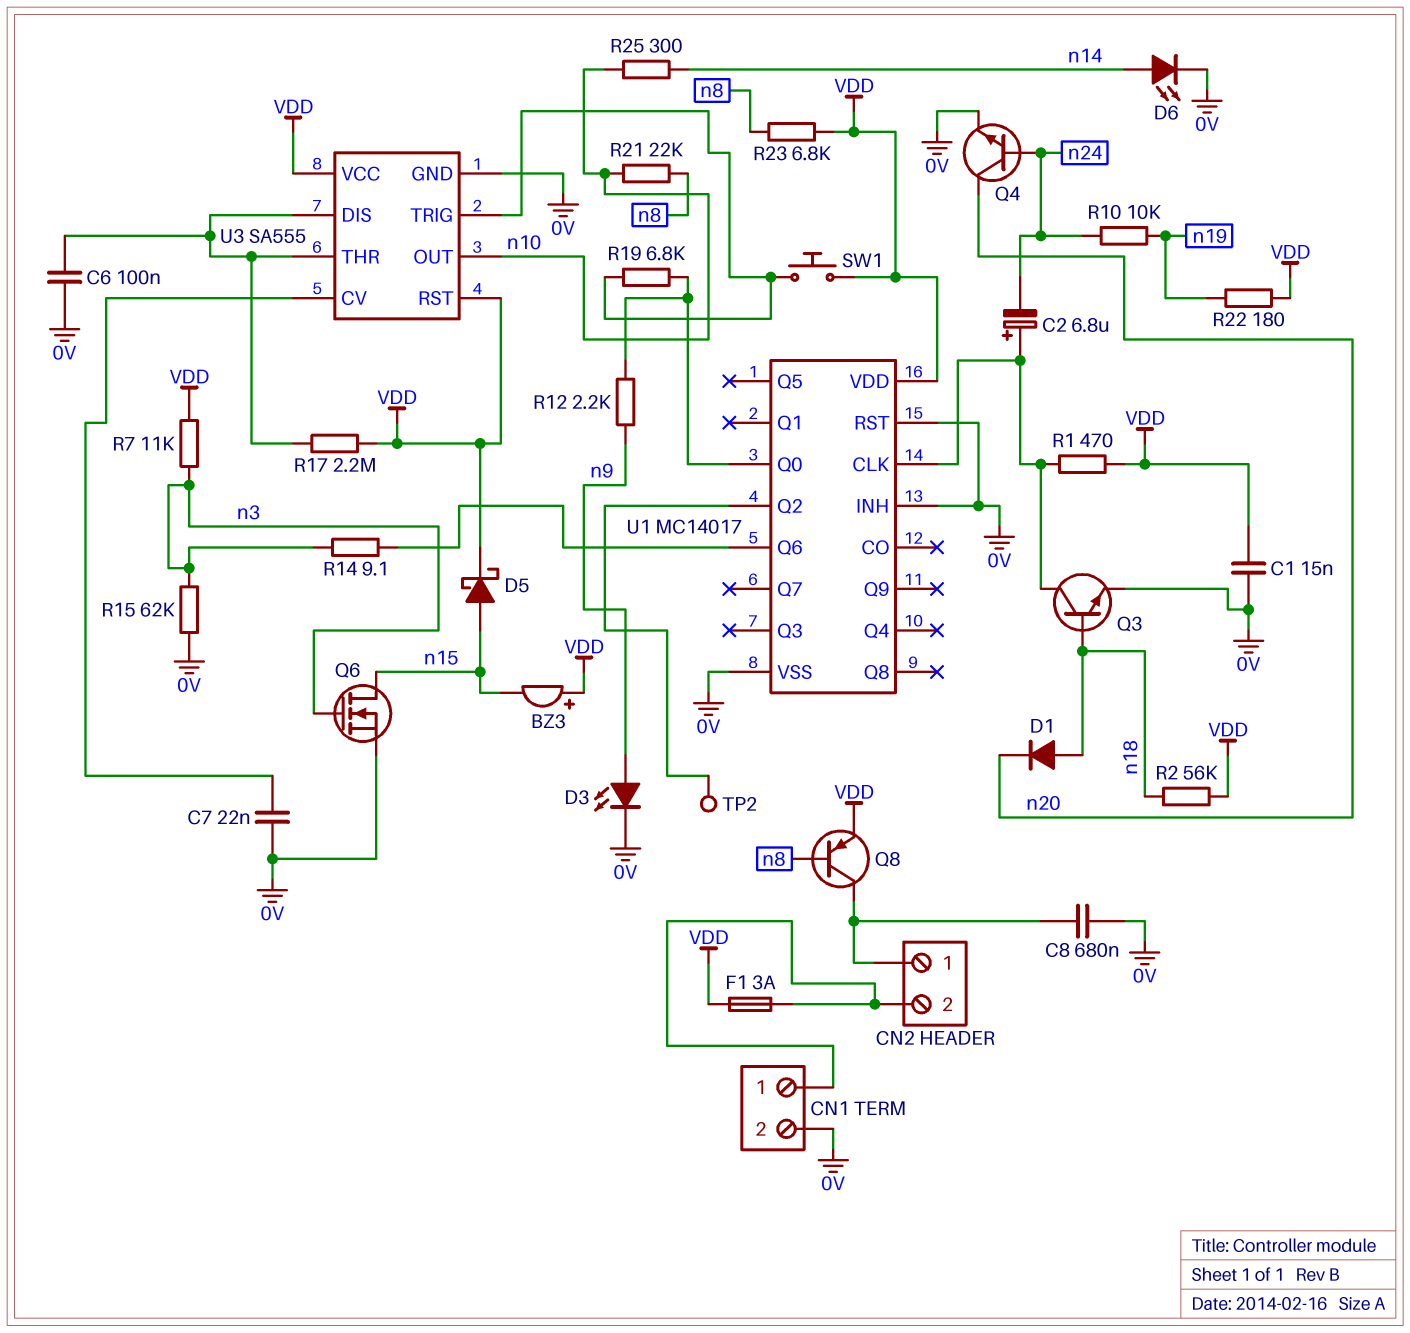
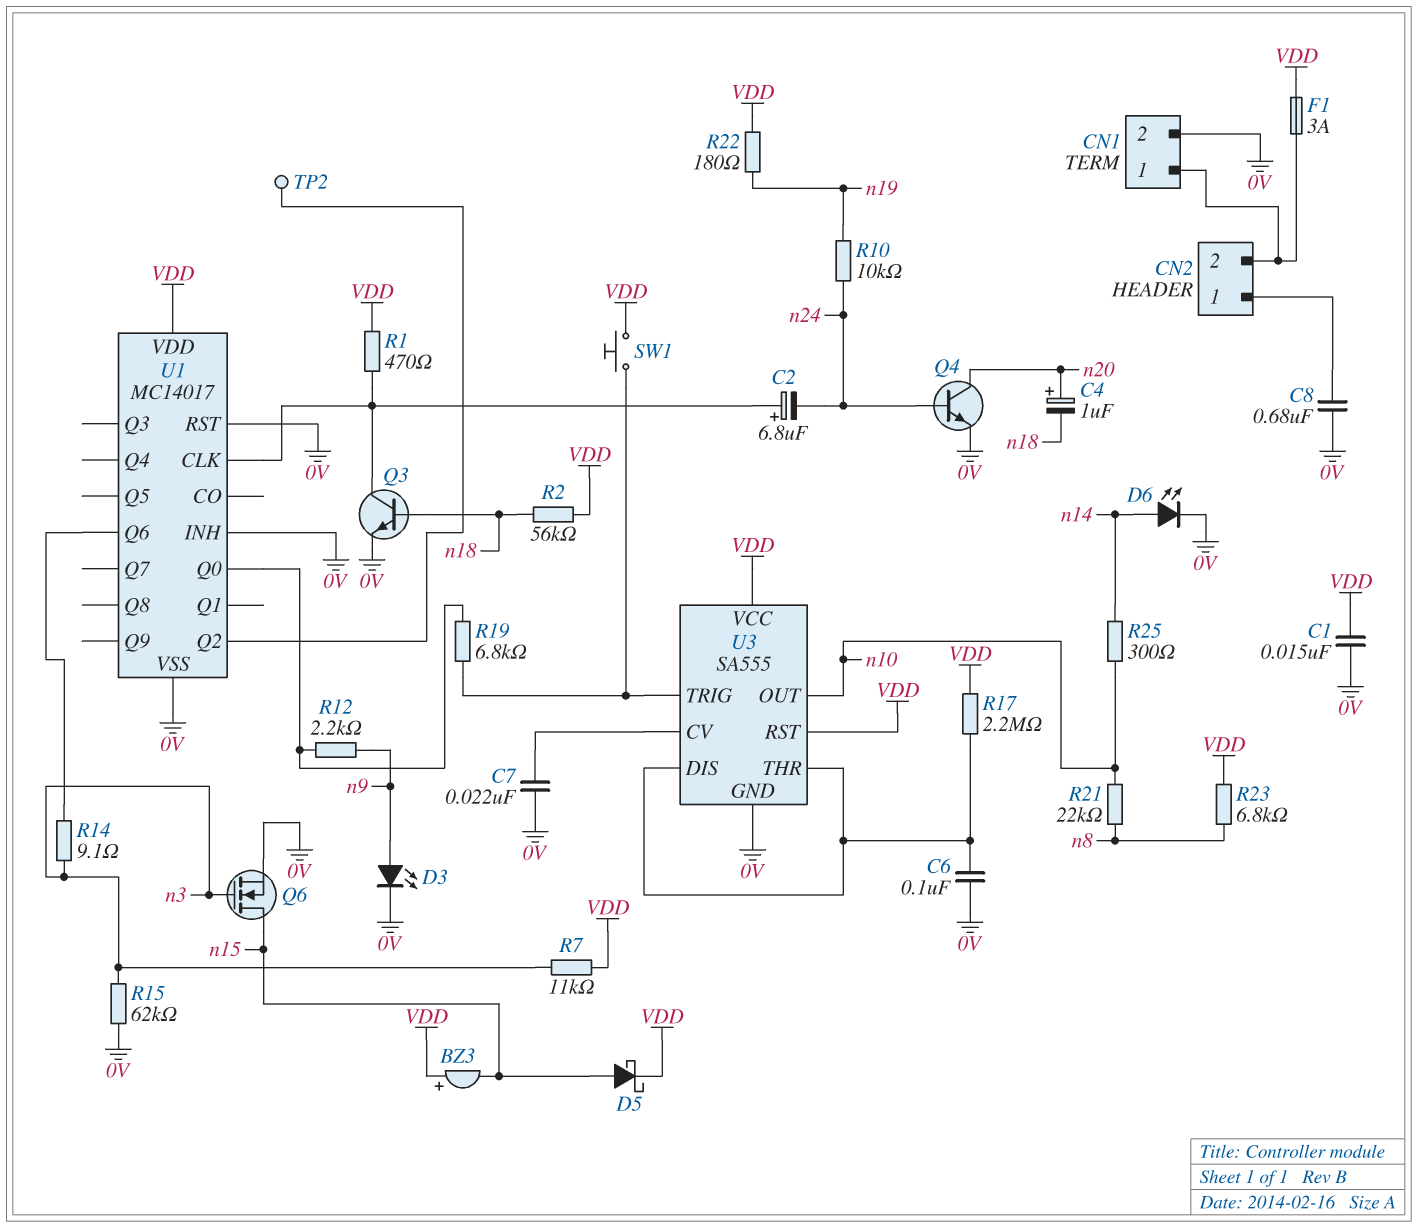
C4: none -> 1uF (plus n20, minus n18)
D1: diode (A n18, K n20) -> none
Q8: PNP (B n8, C CN2/1, E VDD) -> none

